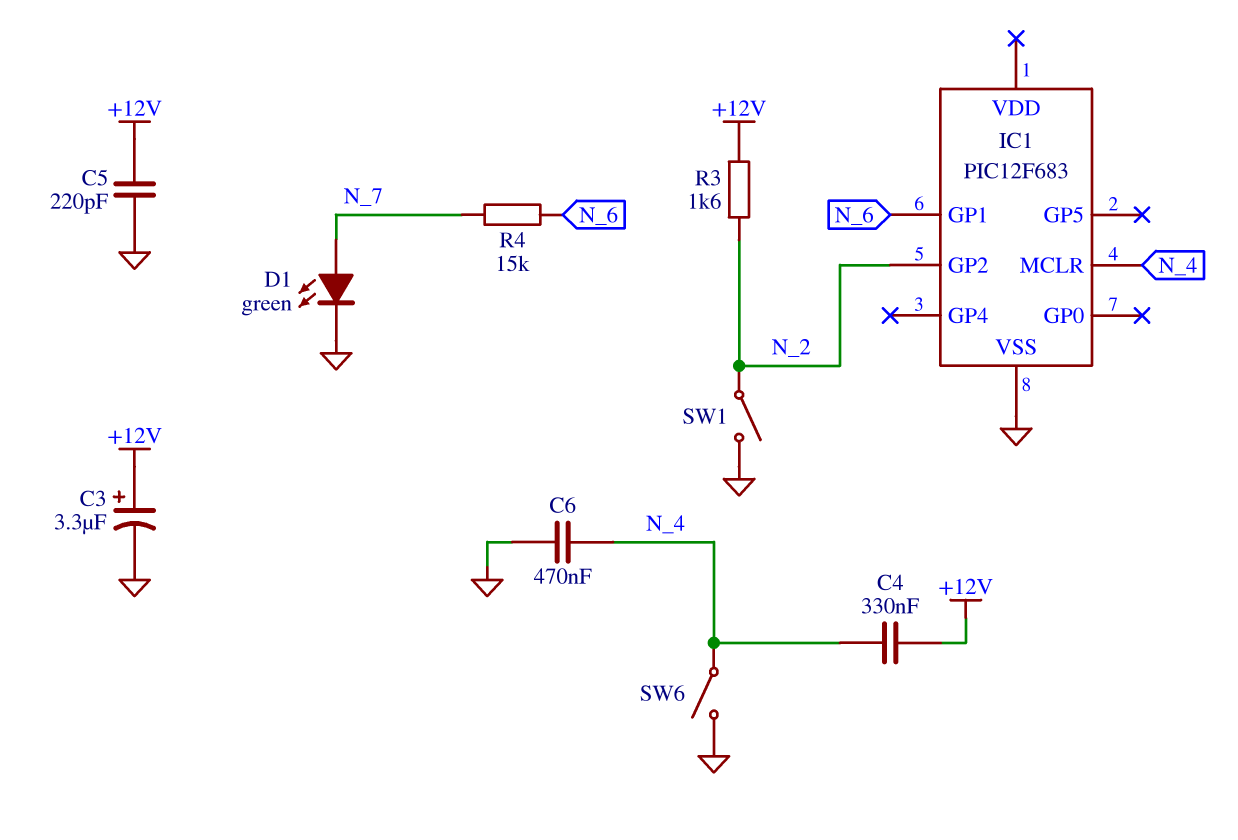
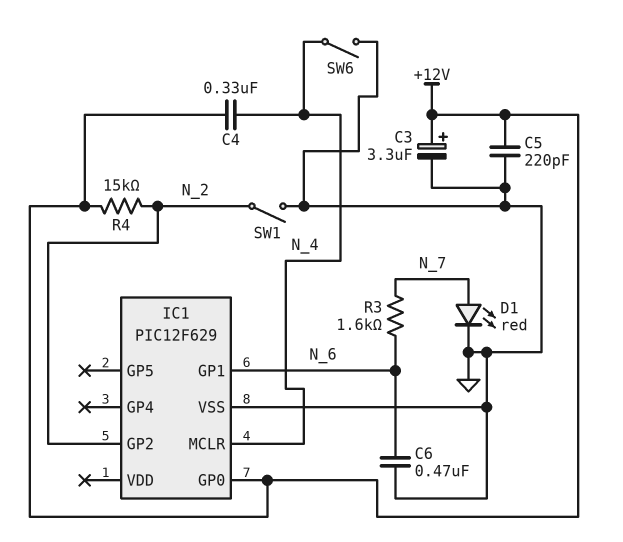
C6: 470nF (GND, N_4) -> 470nF (GND, N_6)
D1: LED green (A N_7, K GND) -> LED red (A N_7, K GND)
IC1: PIC12F683 -> PIC12F629
IC1 pin GP0: none -> +12V
R3: 1.6k (+12V, N_2) -> 1.6k (N_6, N_7)
R4: 15k (N_6, N_7) -> 15k (+12V, N_2)

